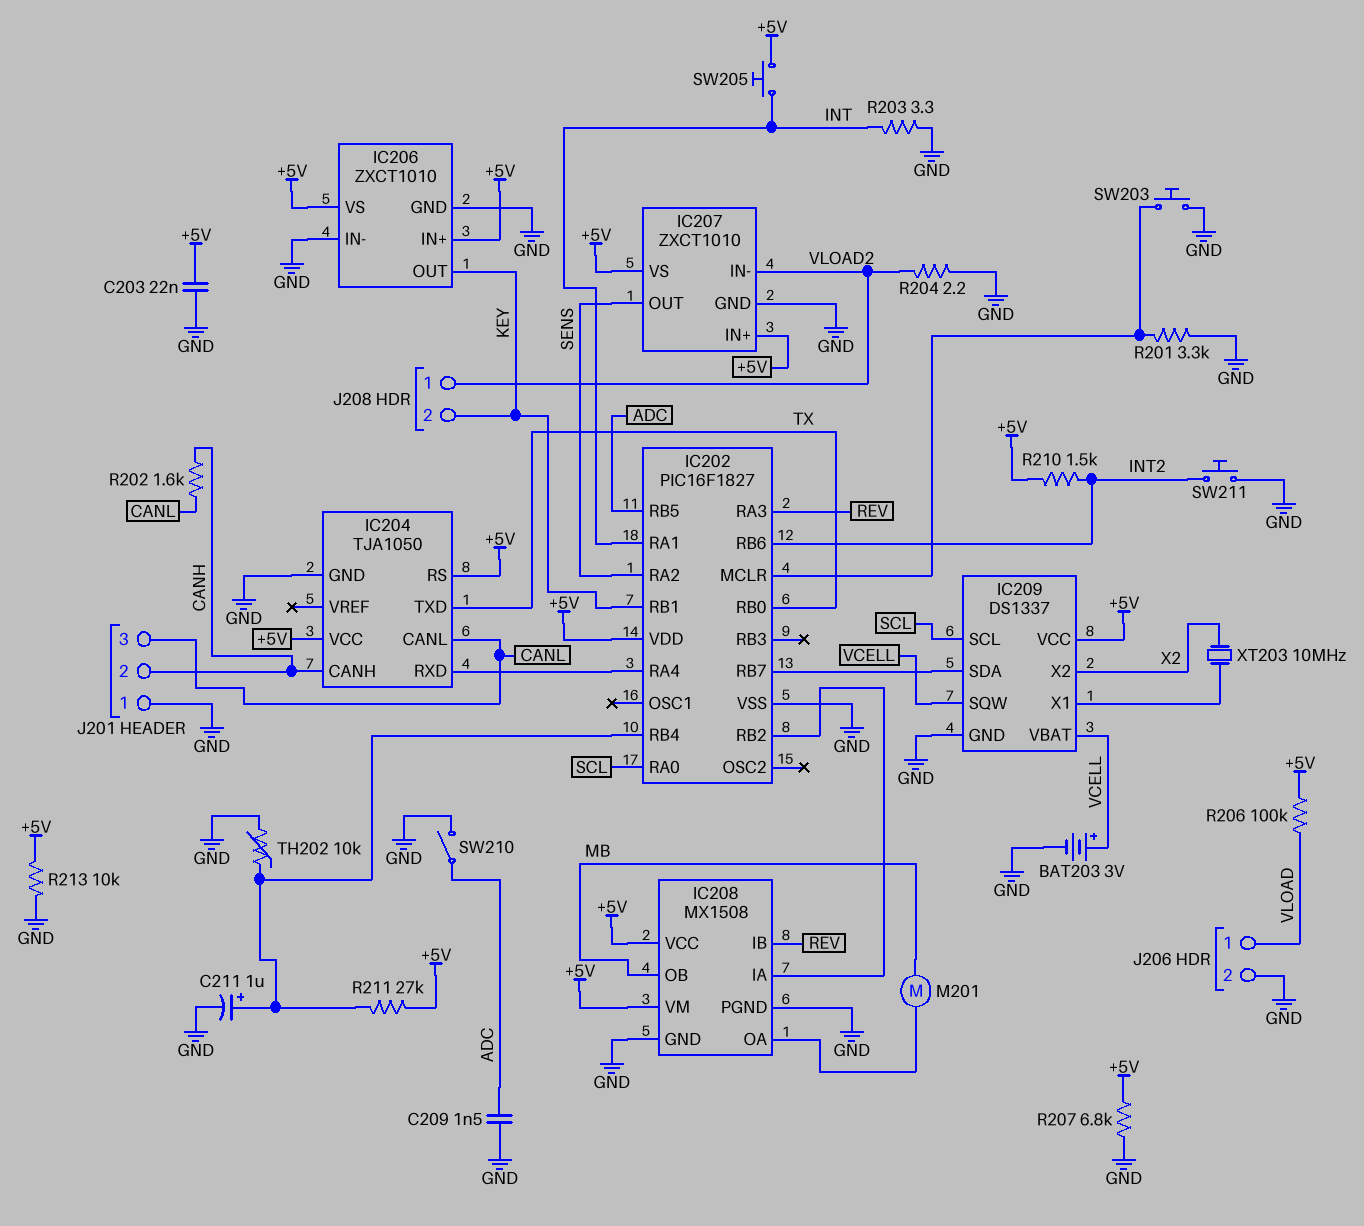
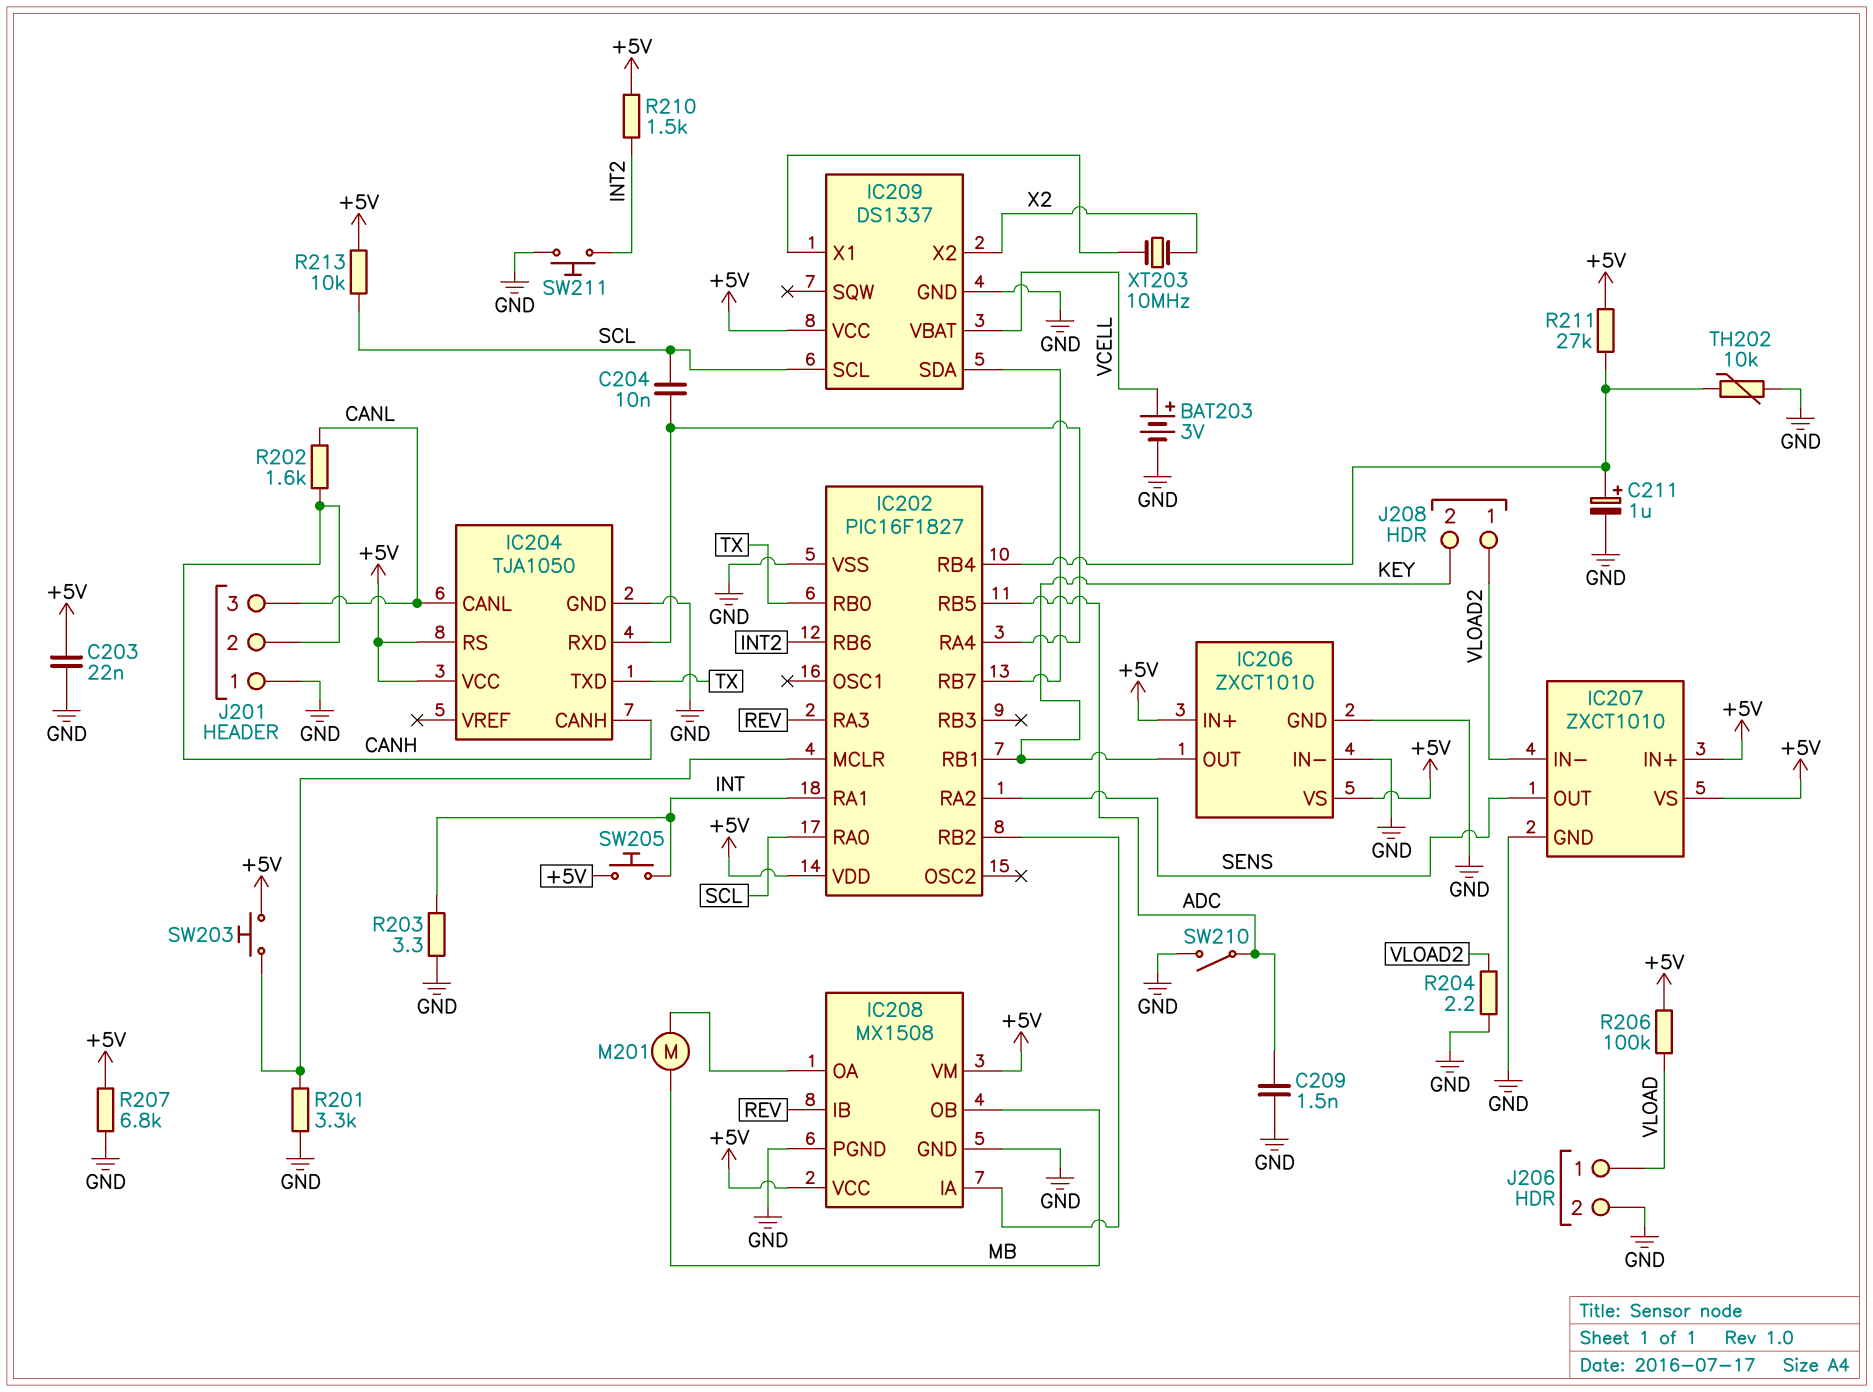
C204: none -> 10nF (IC202/RA4, SCL)
IC209 pin SQW: VCELL -> none
R213: 10k (+5V, GND) -> 10k (+5V, SCL)
SW203: button (GND, IC202/MCLR) -> button (+5V, IC202/MCLR)

